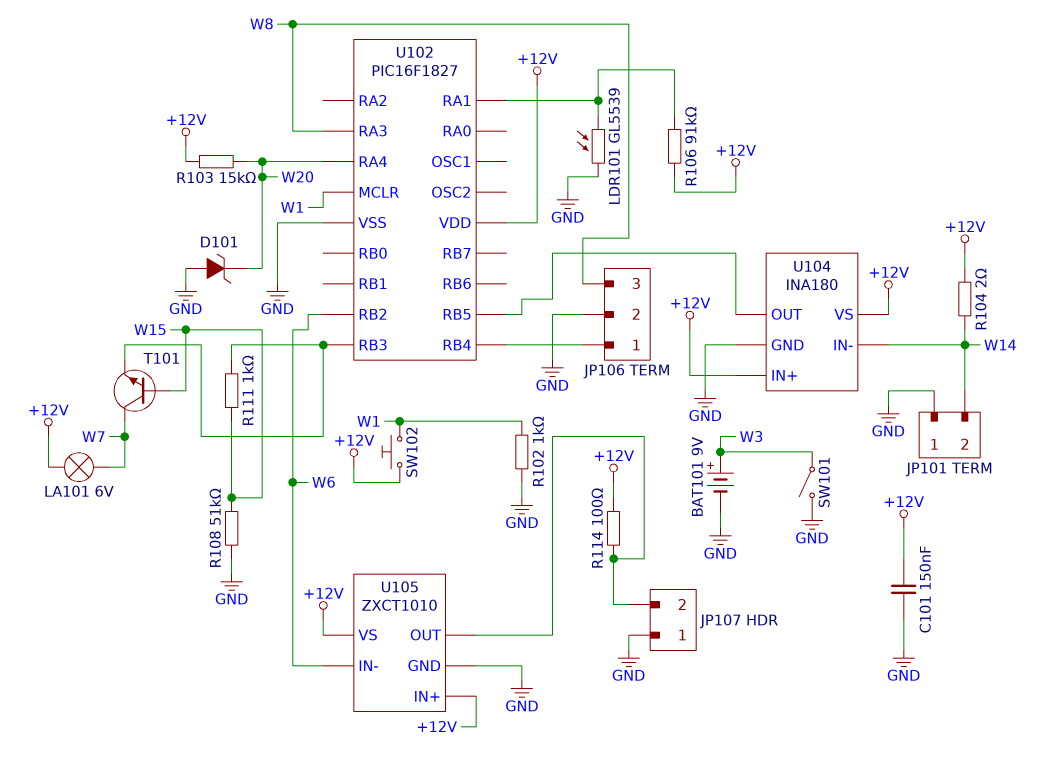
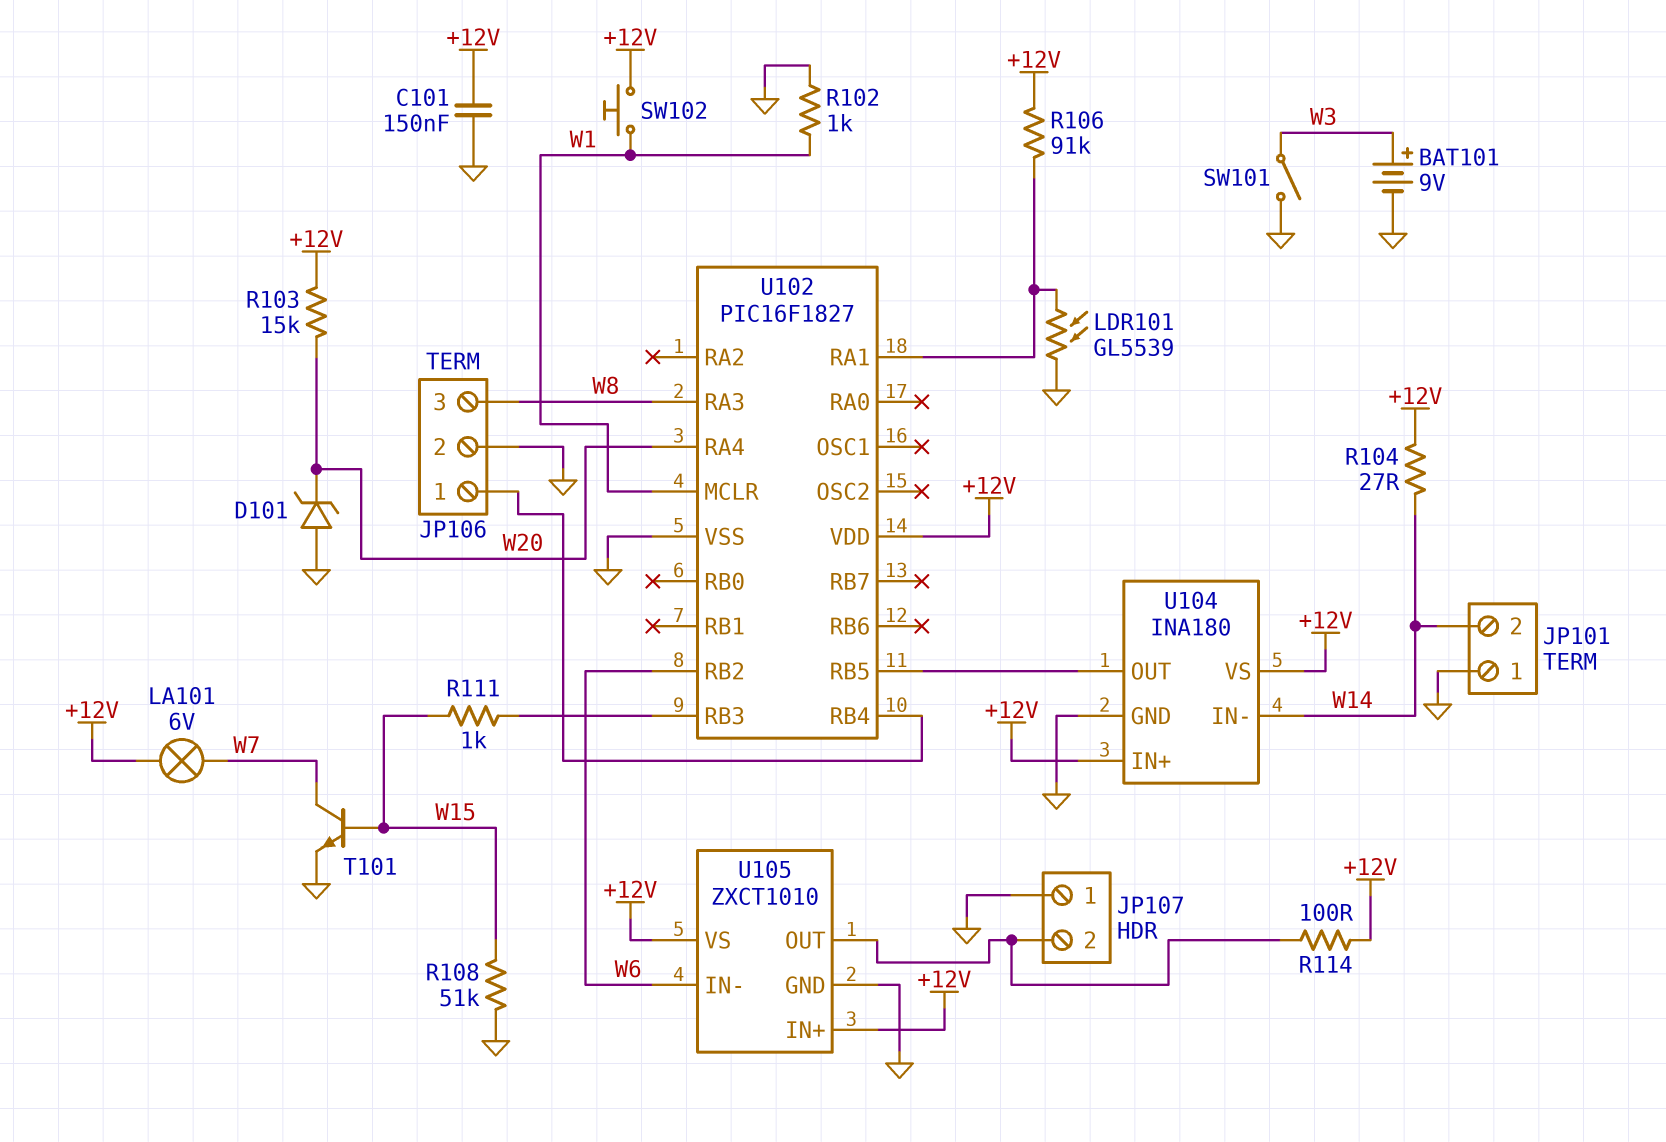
R104: 2 (+12V, W14) -> 27 (+12V, W14)
T101: NPN (B W15, C W7, E U102/RB3) -> NPN (B W15, C W7, E GND)

